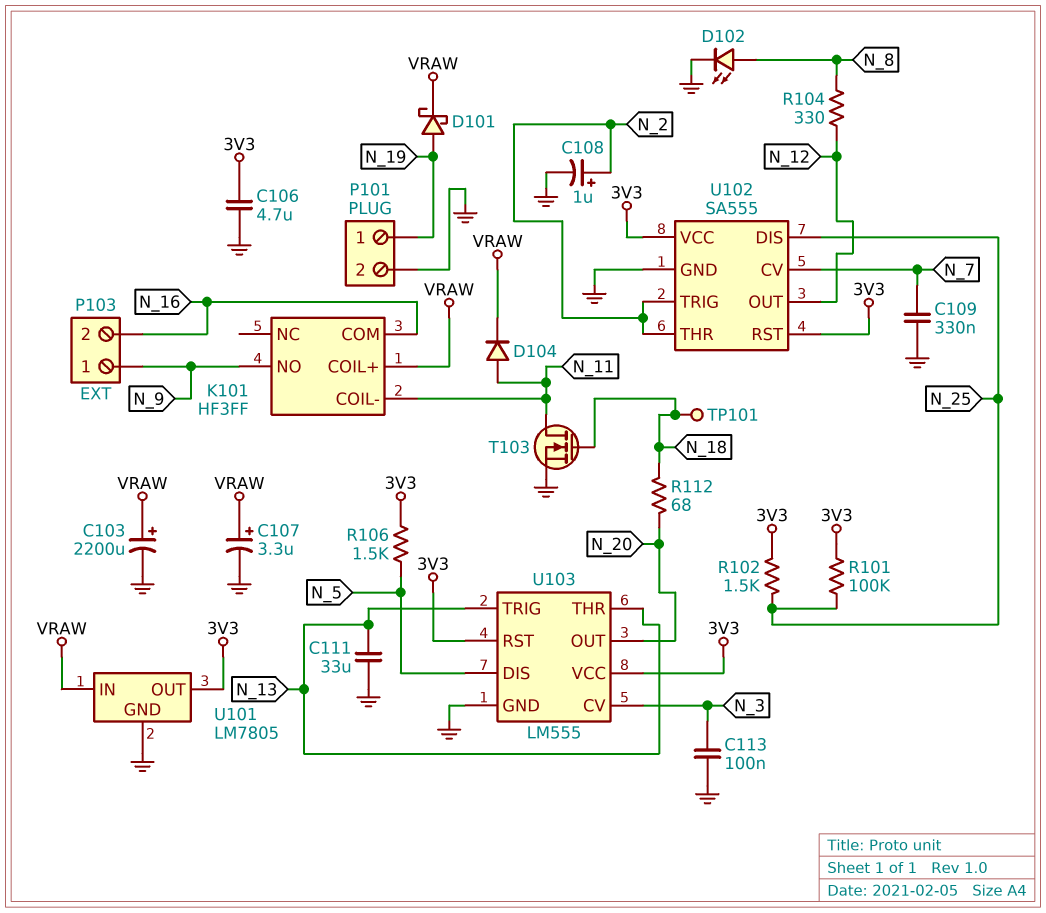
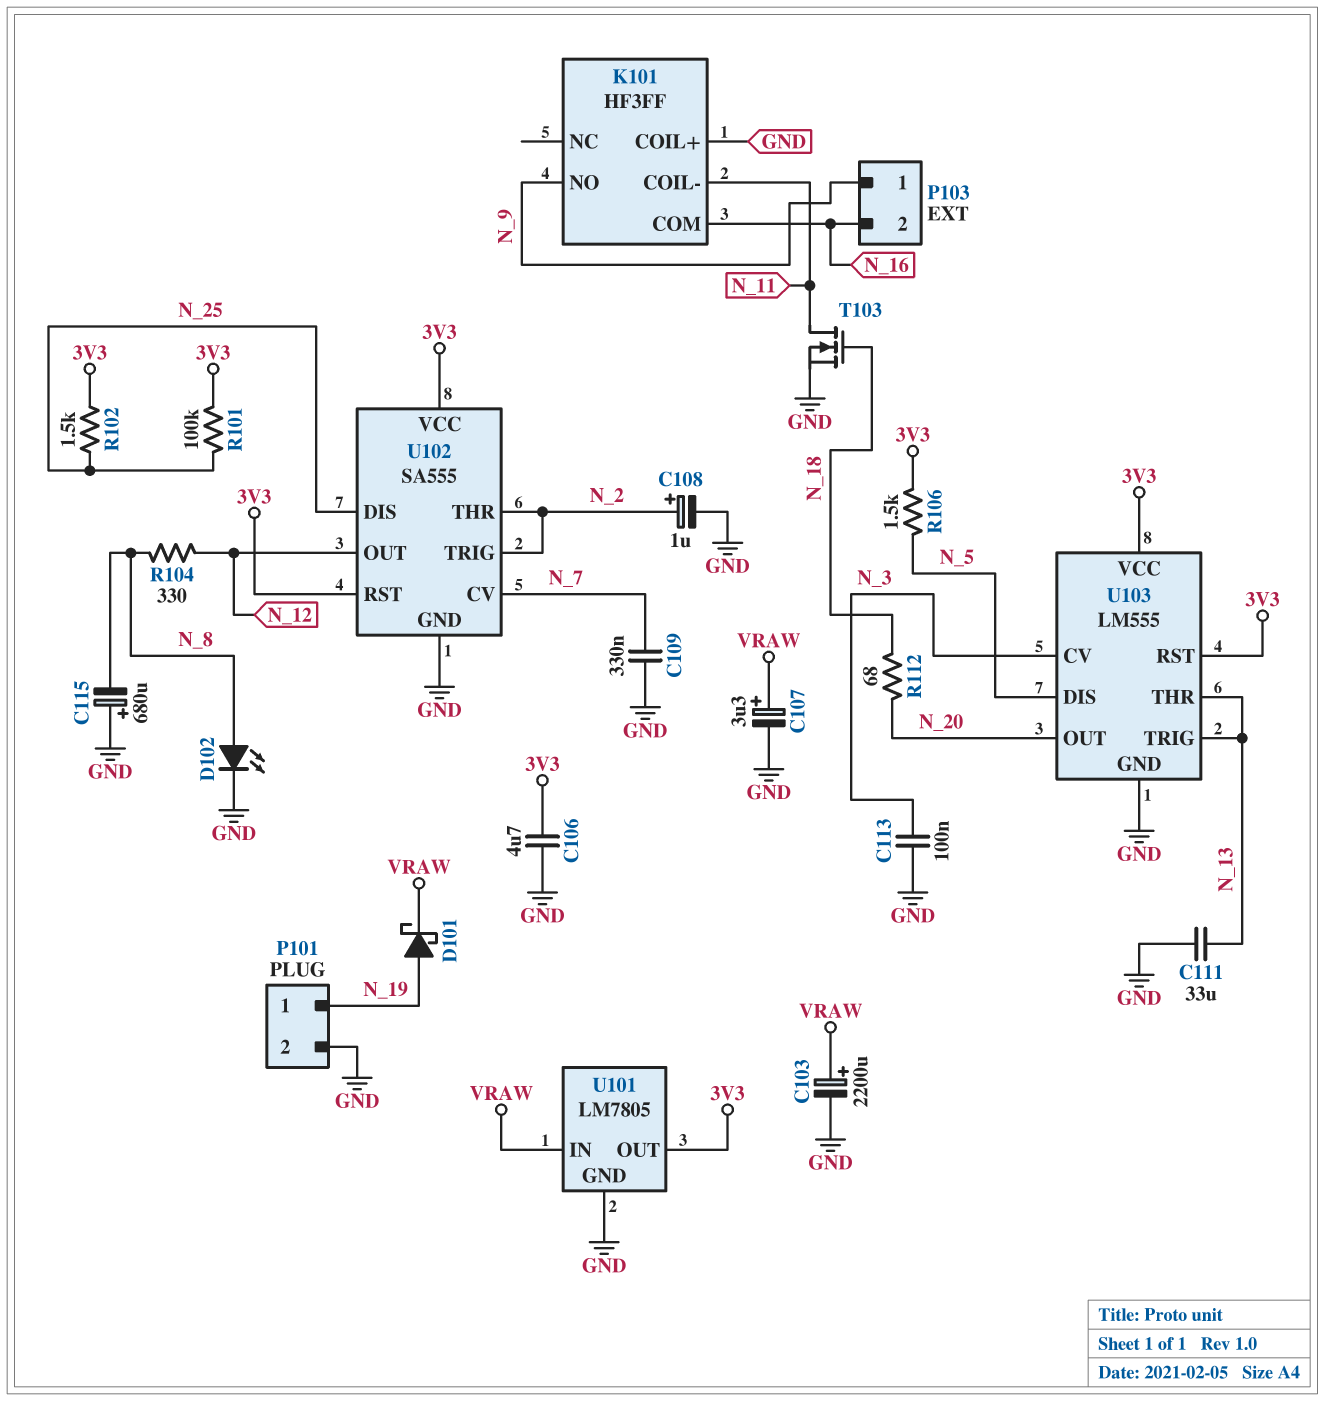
C115: none -> 680uF (plus GND, minus N_8)
D104: diode (A N_11, K VRAW) -> none
K101 pin COIL+: VRAW -> GND
TP101: test point (N_18) -> none

